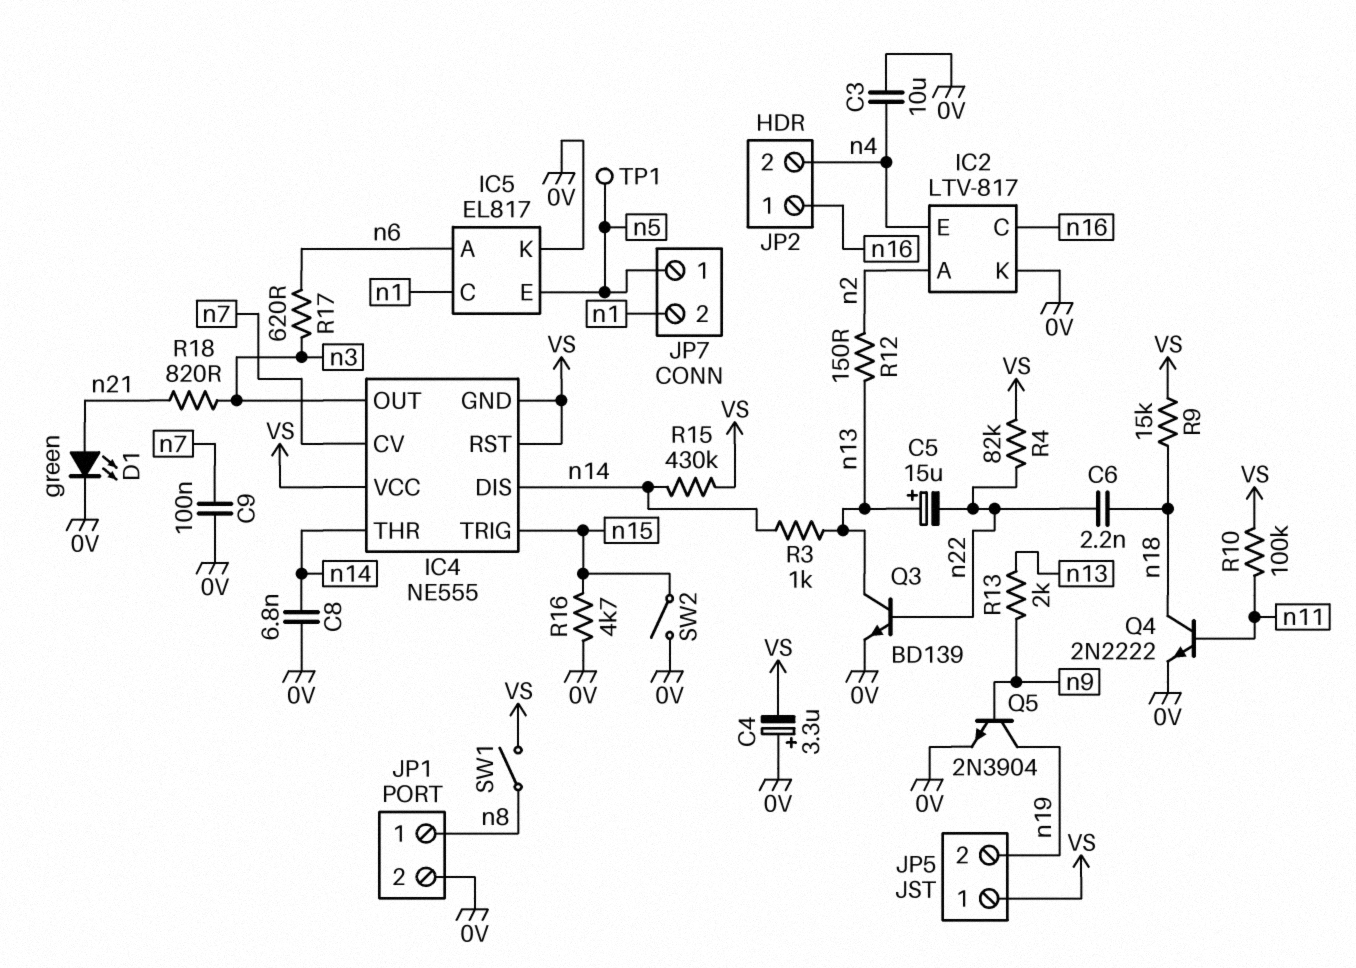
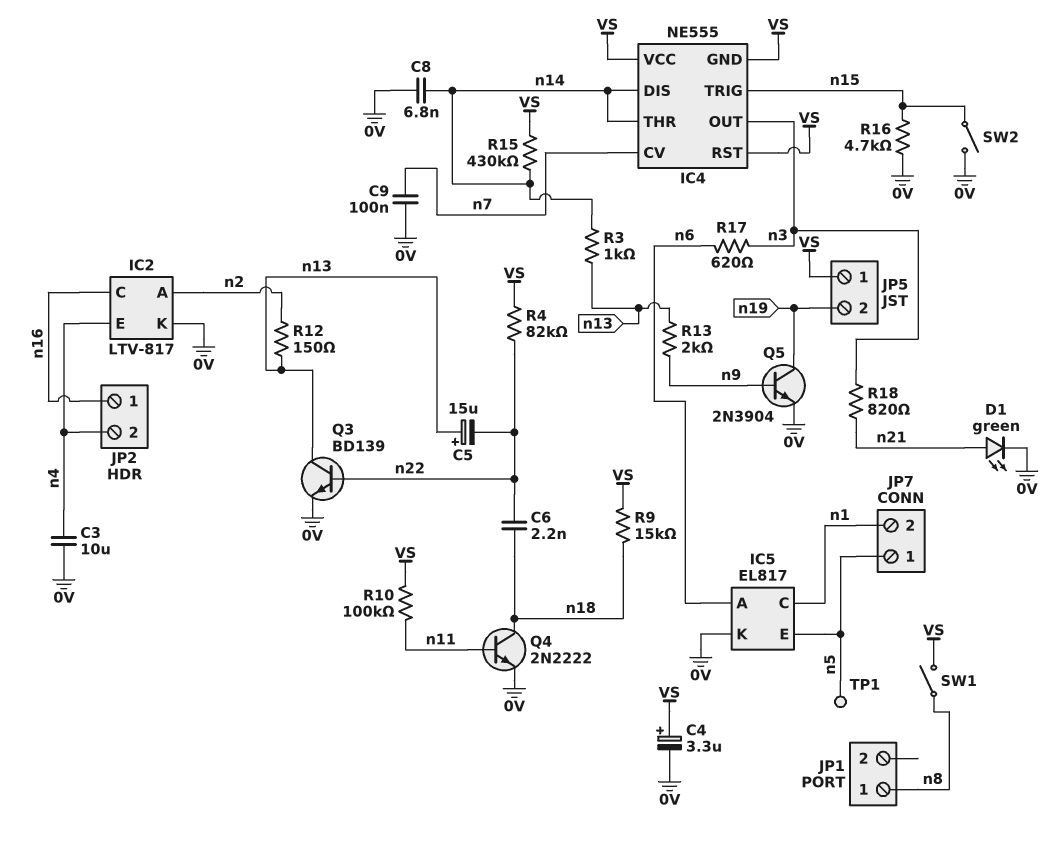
C4: 3.3uF (plus 0V, minus VS) -> 3.3uF (plus VS, minus 0V)
JP1 pin 2: 0V -> none

